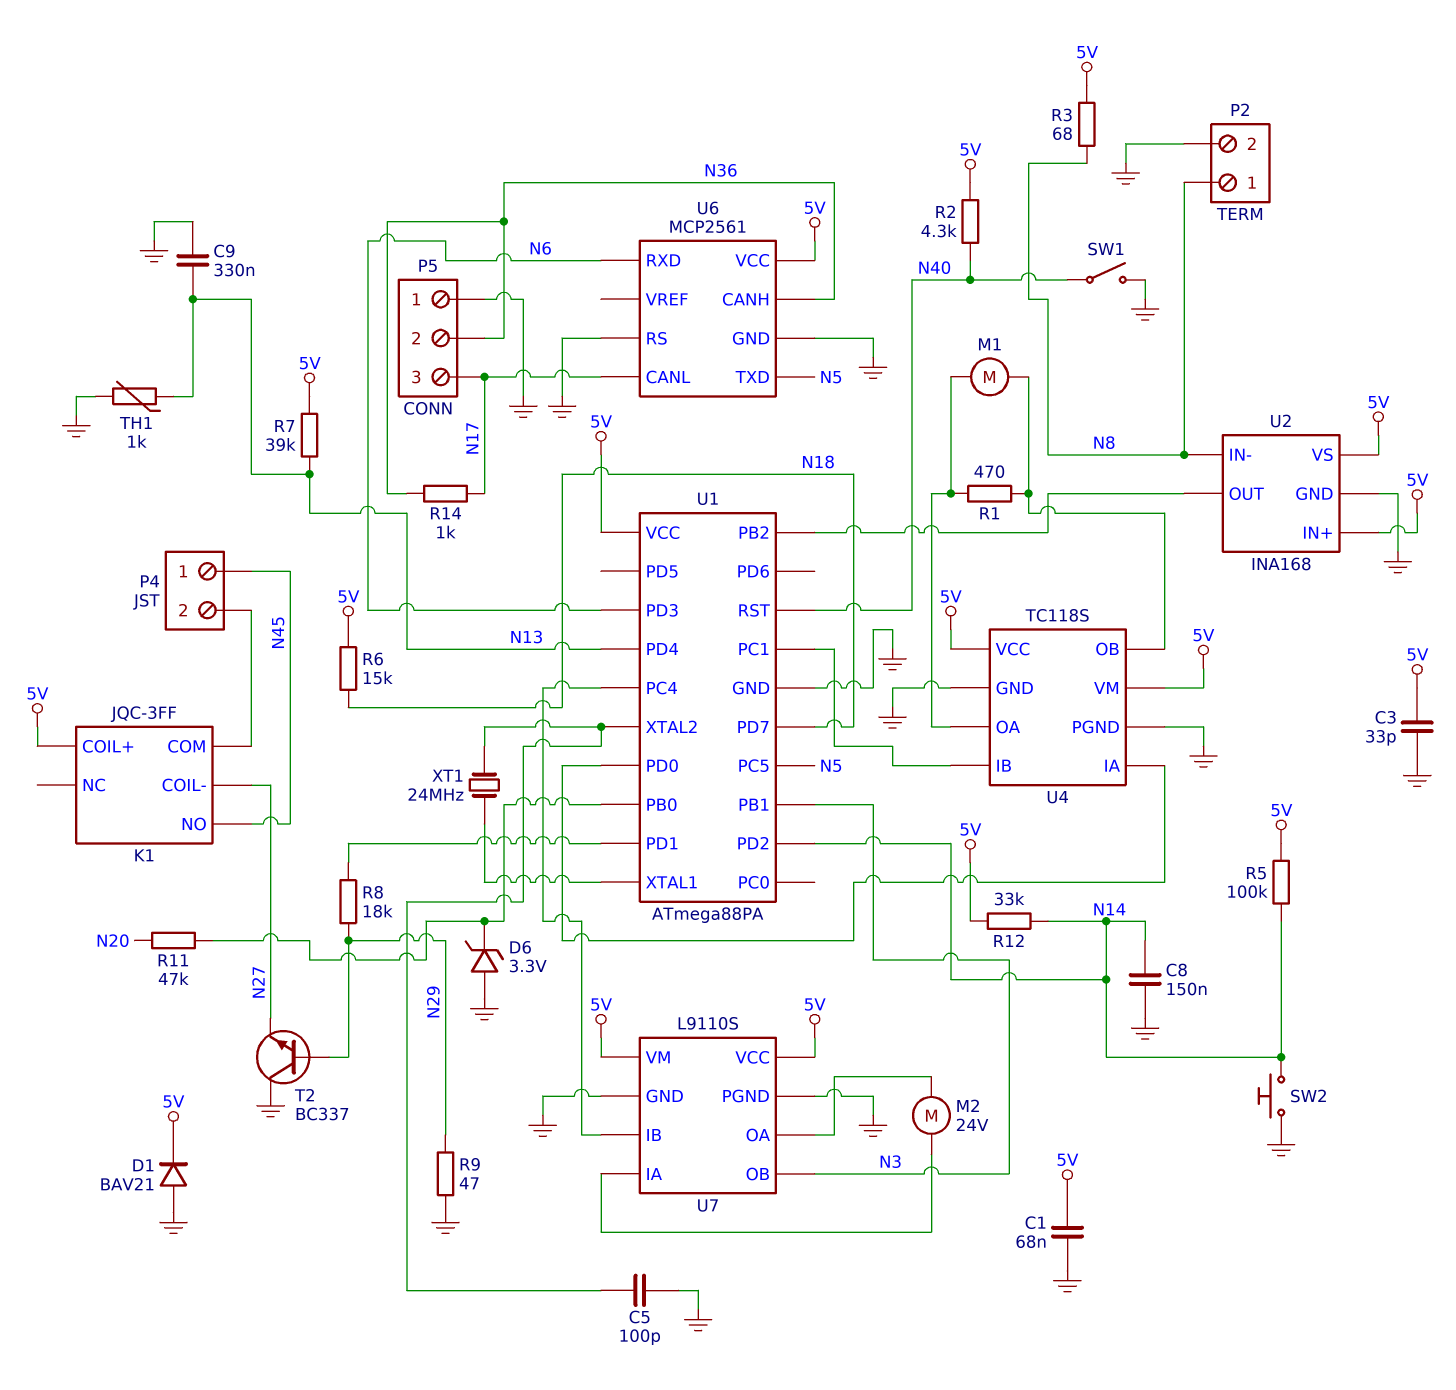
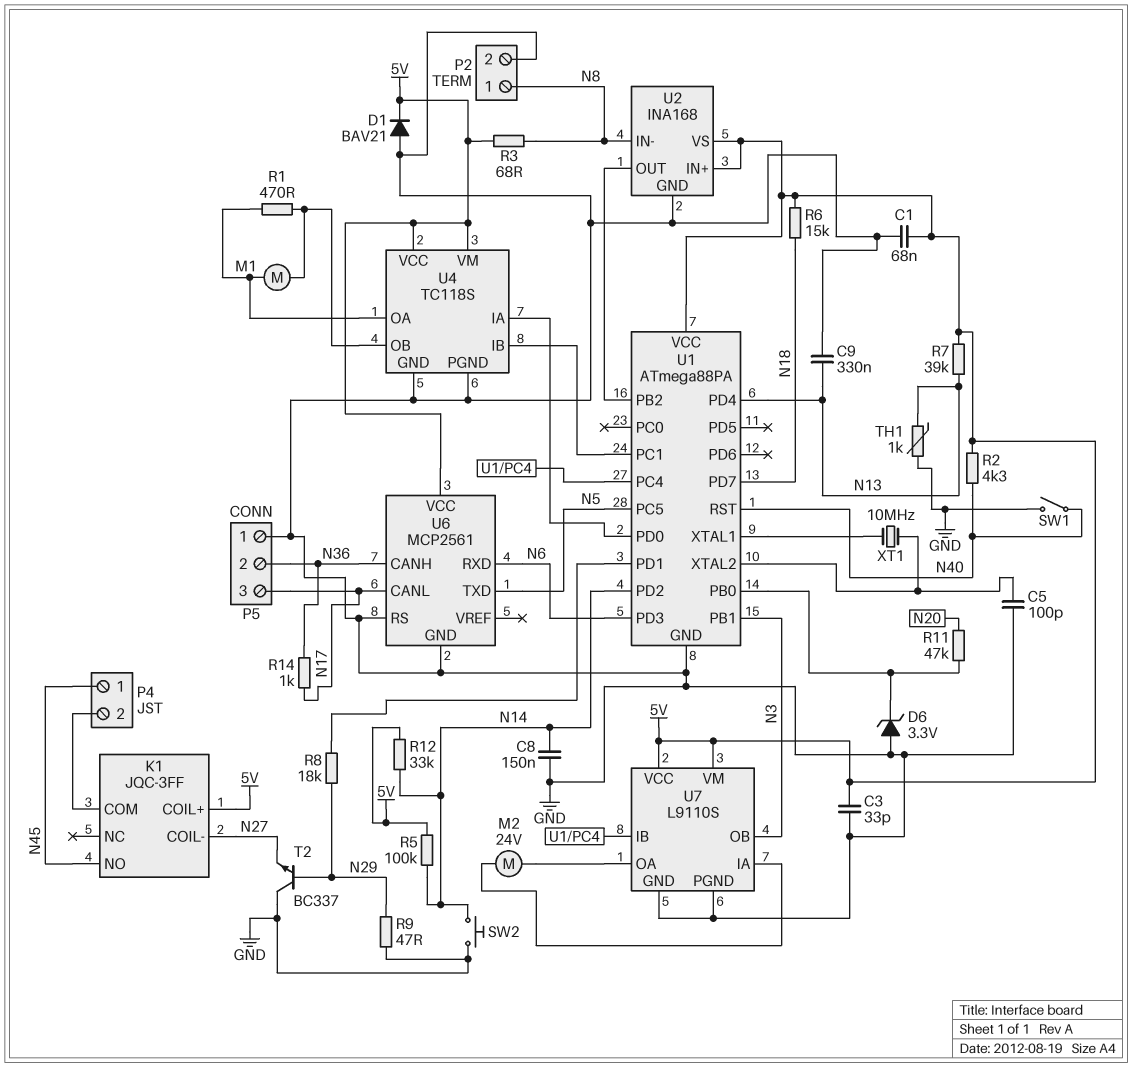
XT1: 24MHz (U1/XTAL1, U1/XTAL2) -> 10MHz (U1/XTAL1, U1/XTAL2)

